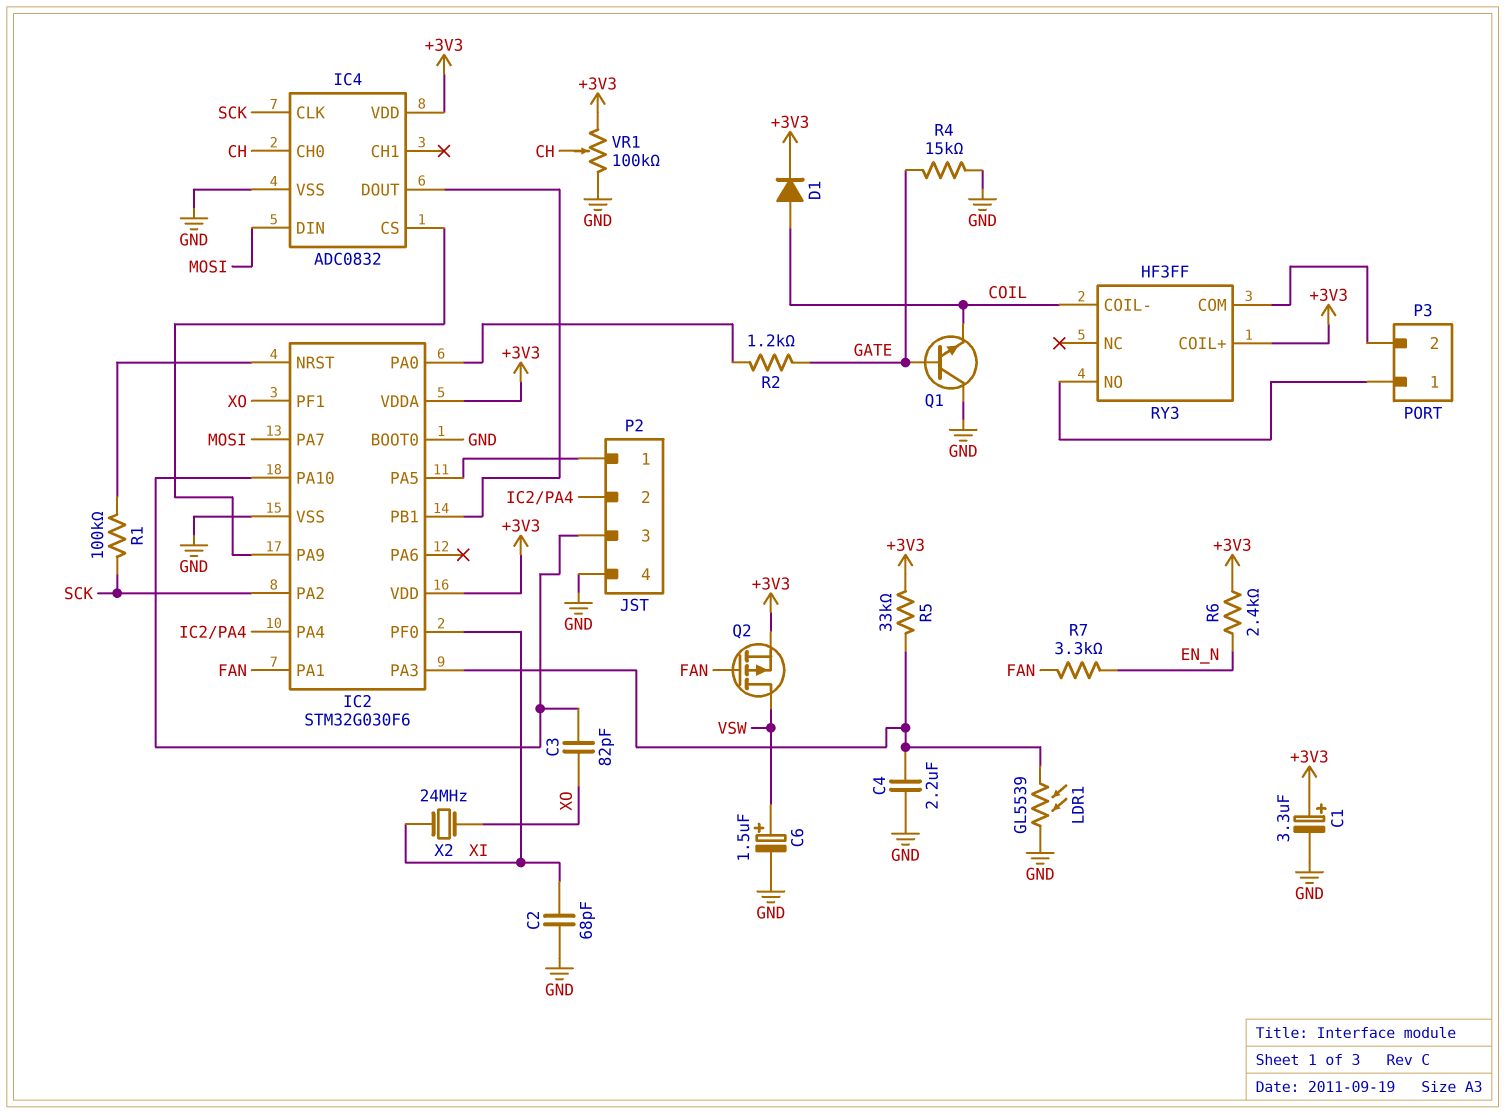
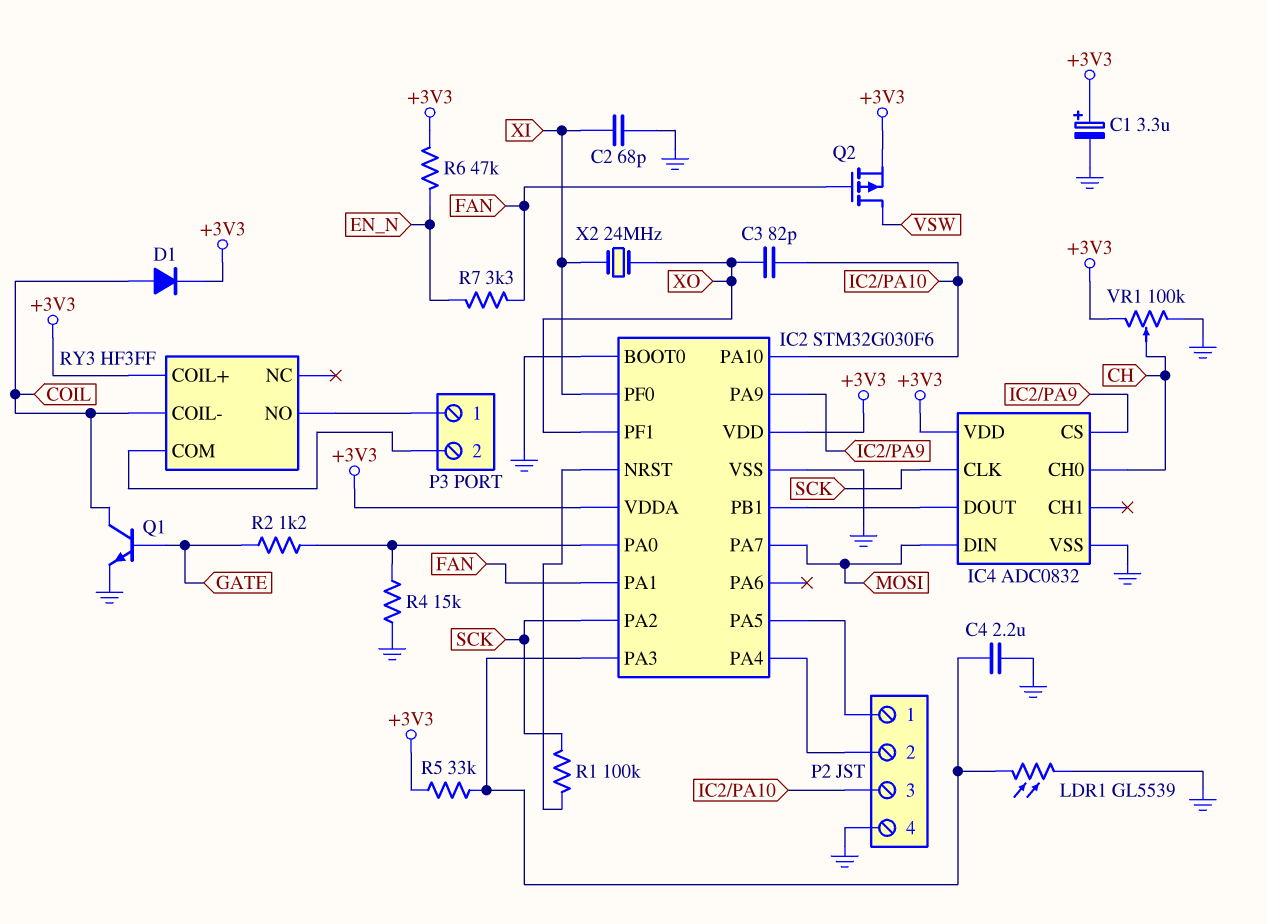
C6: 1.5uF (plus VSW, minus GND) -> none
Q1: NPN (B GATE, C GND, E COIL) -> NPN (B GATE, C COIL, E GND)
R4: 15k (GATE, GND) -> 15k (GND, IC2/PA0)
R6: 2.4k (+3V3, EN_N) -> 47k (+3V3, EN_N)

